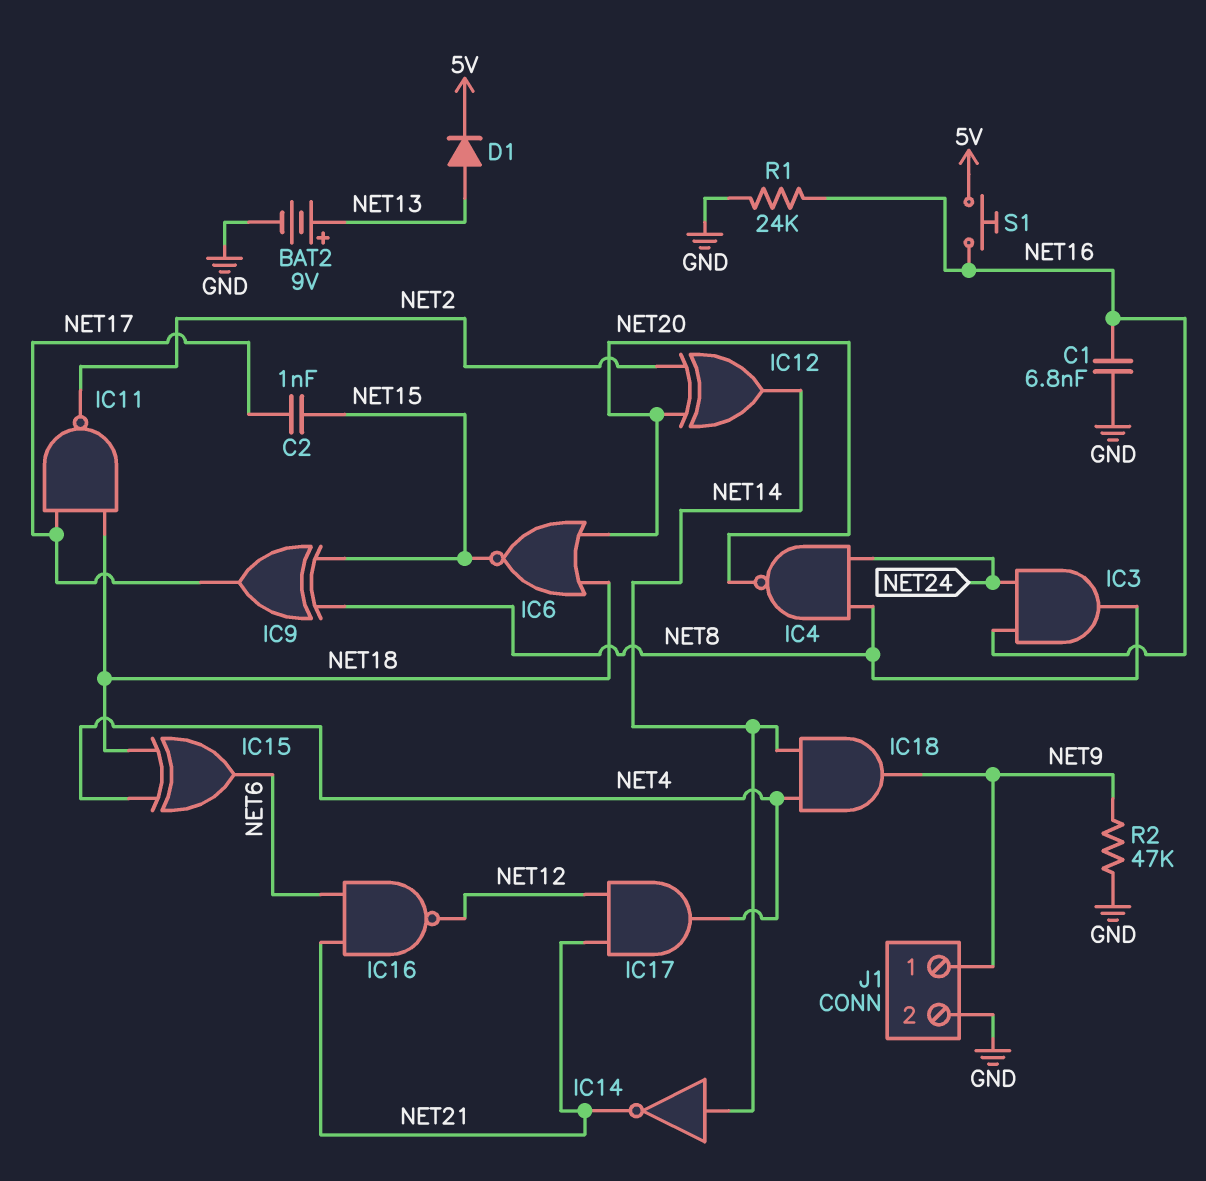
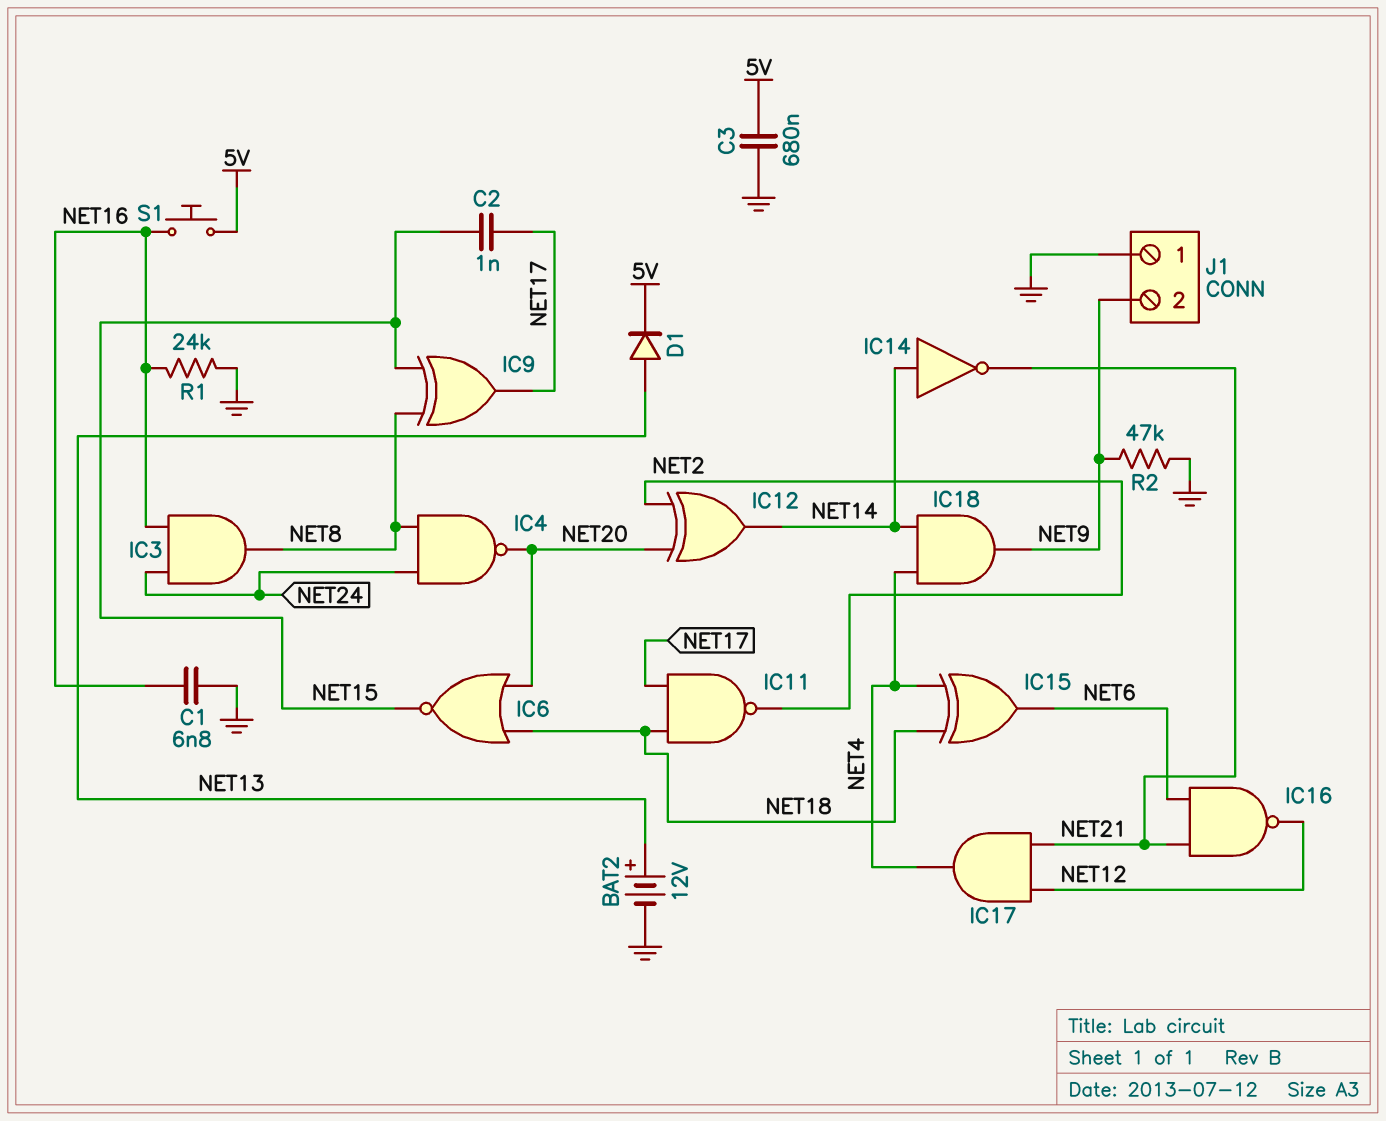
BAT2: 9V (plus NET13, minus GND) -> 12V (plus NET13, minus GND)
C3: none -> 680nF (5V, GND)
J1 pin 1: NET9 -> GND
J1 pin 2: GND -> NET9

